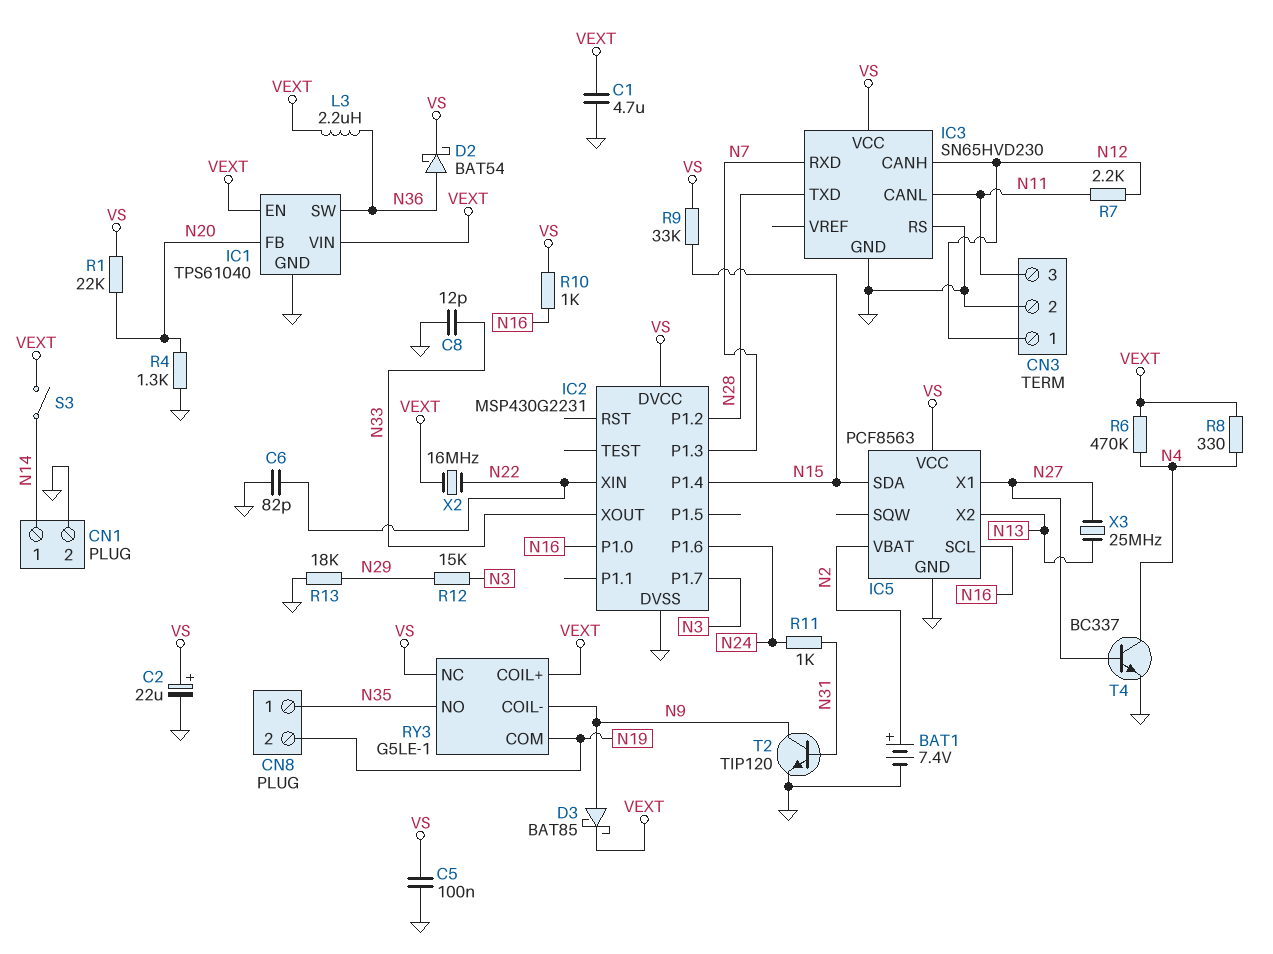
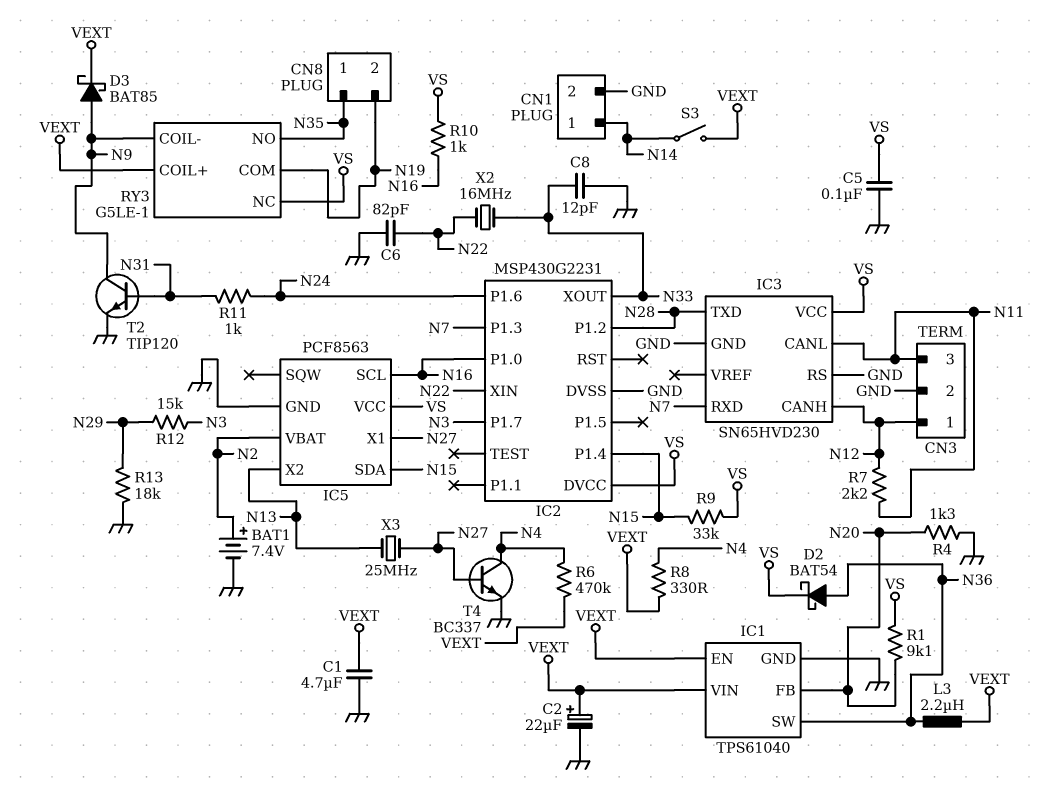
C2: 22uF (plus VS, minus GND) -> 22uF (plus VEXT, minus GND)
R1: 22k (N20, VS) -> 9.1k (N20, VS)
X2: 16MHz (N22, VEXT) -> 16MHz (N22, N33)

